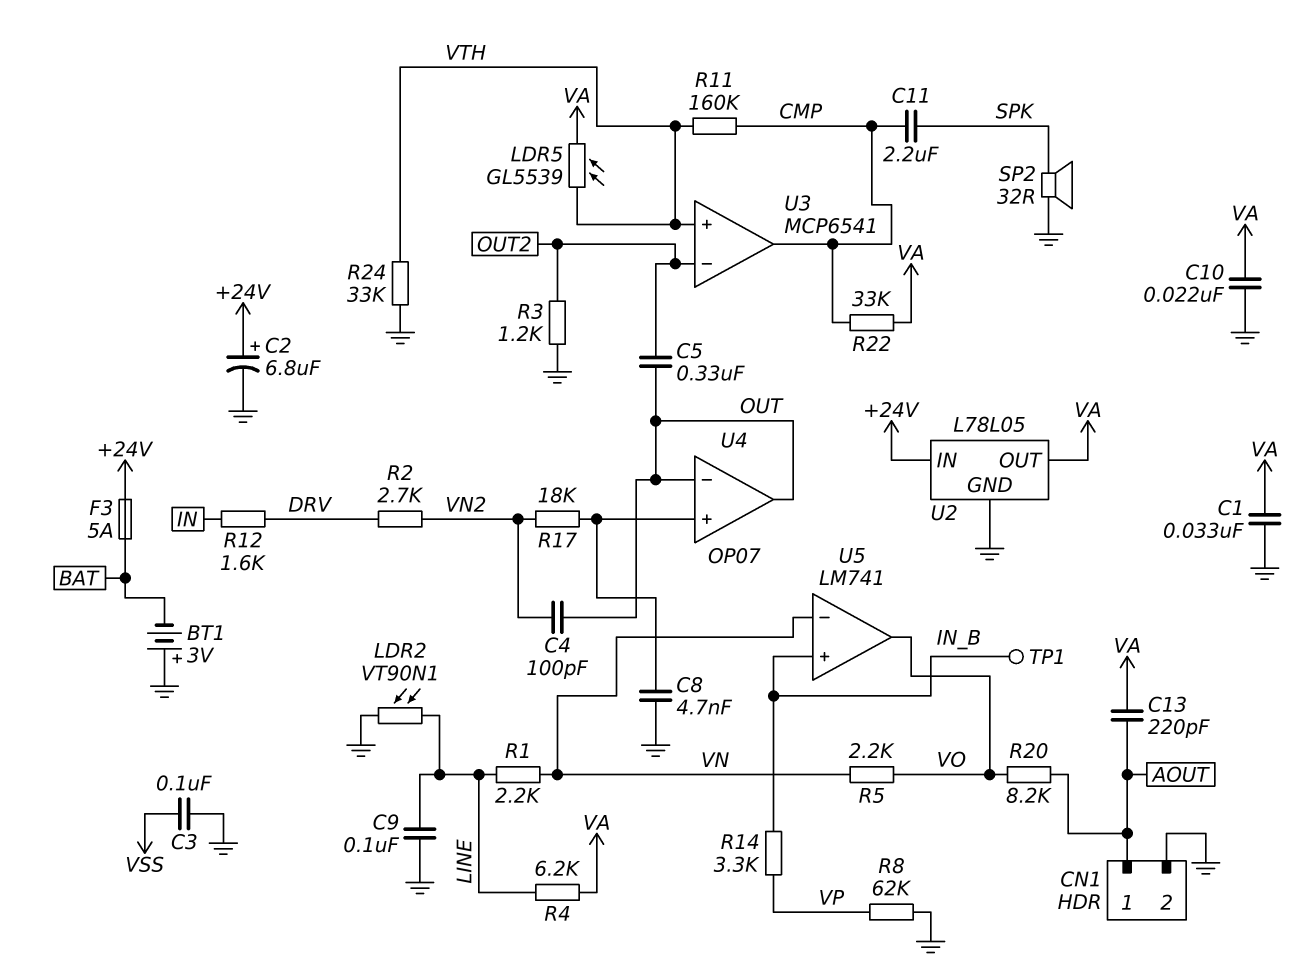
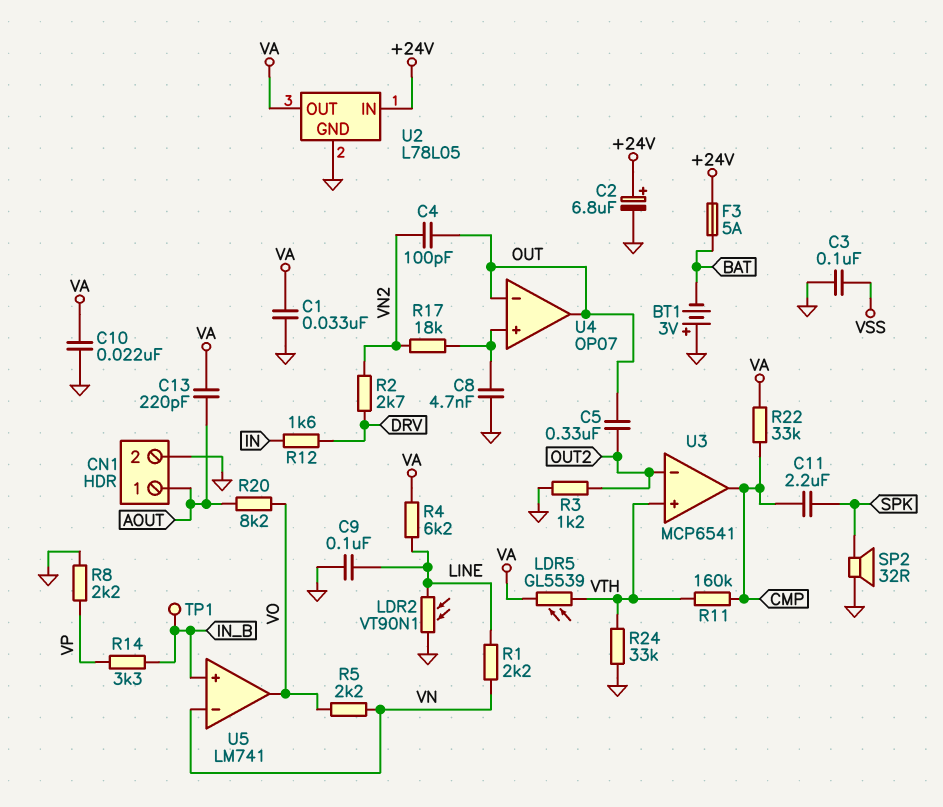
R8: 62k (GND, VP) -> 2.2k (GND, VP)

